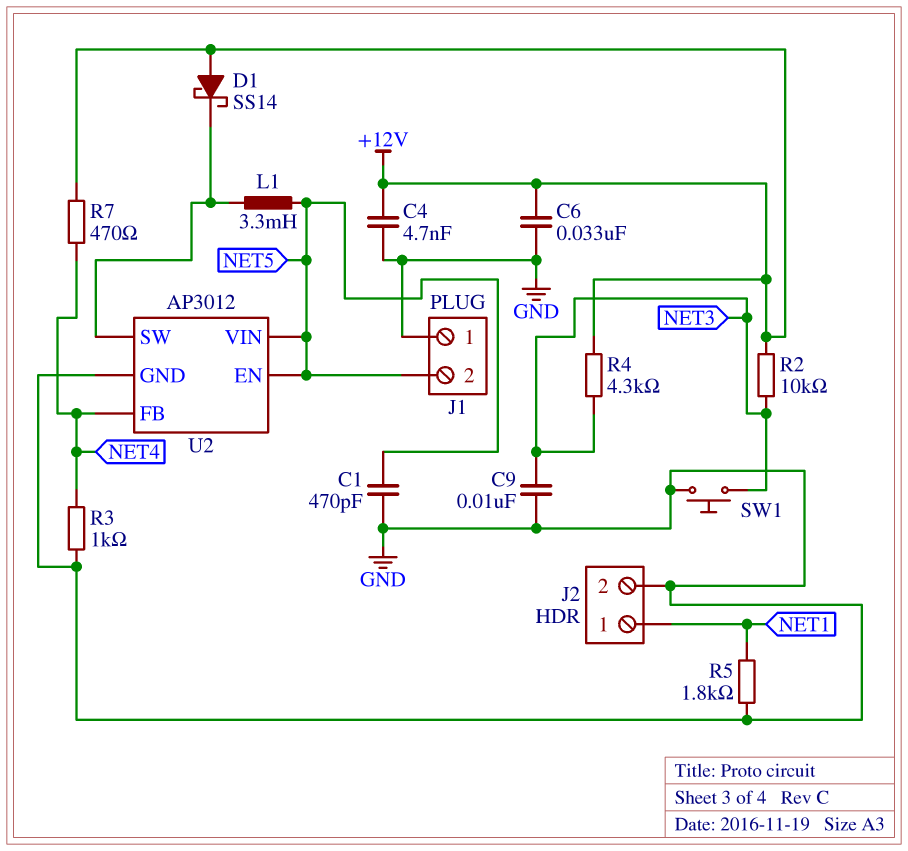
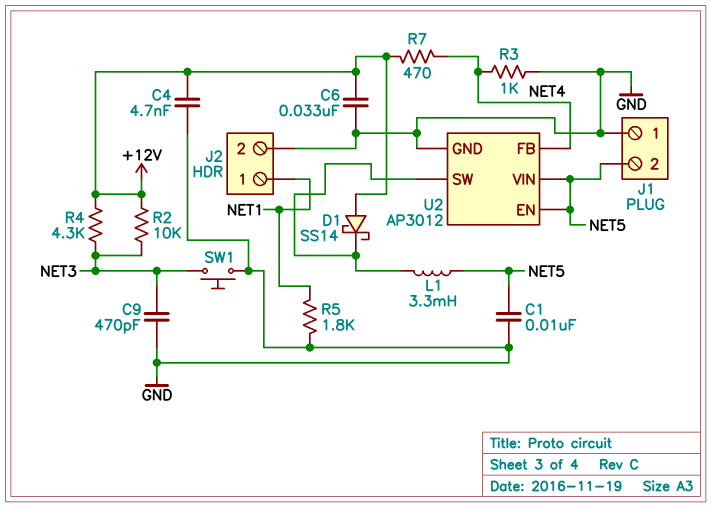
C1: 470pF (GND, NET5) -> 10nF (GND, NET5)
C9: 10nF (GND, NET3) -> 470pF (GND, NET3)

